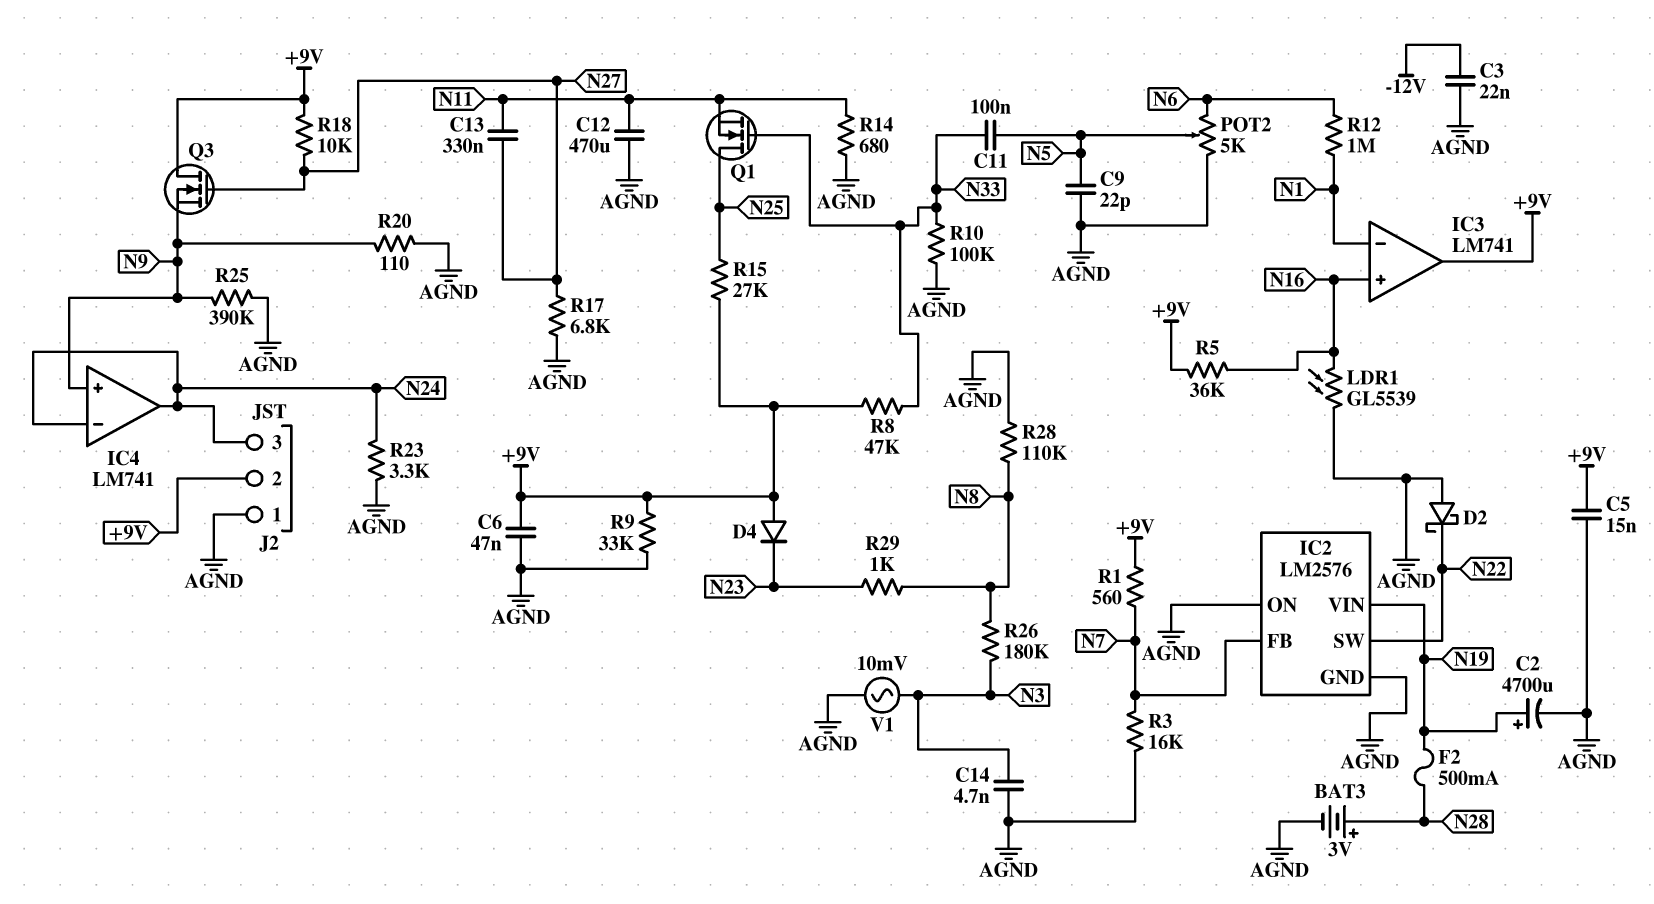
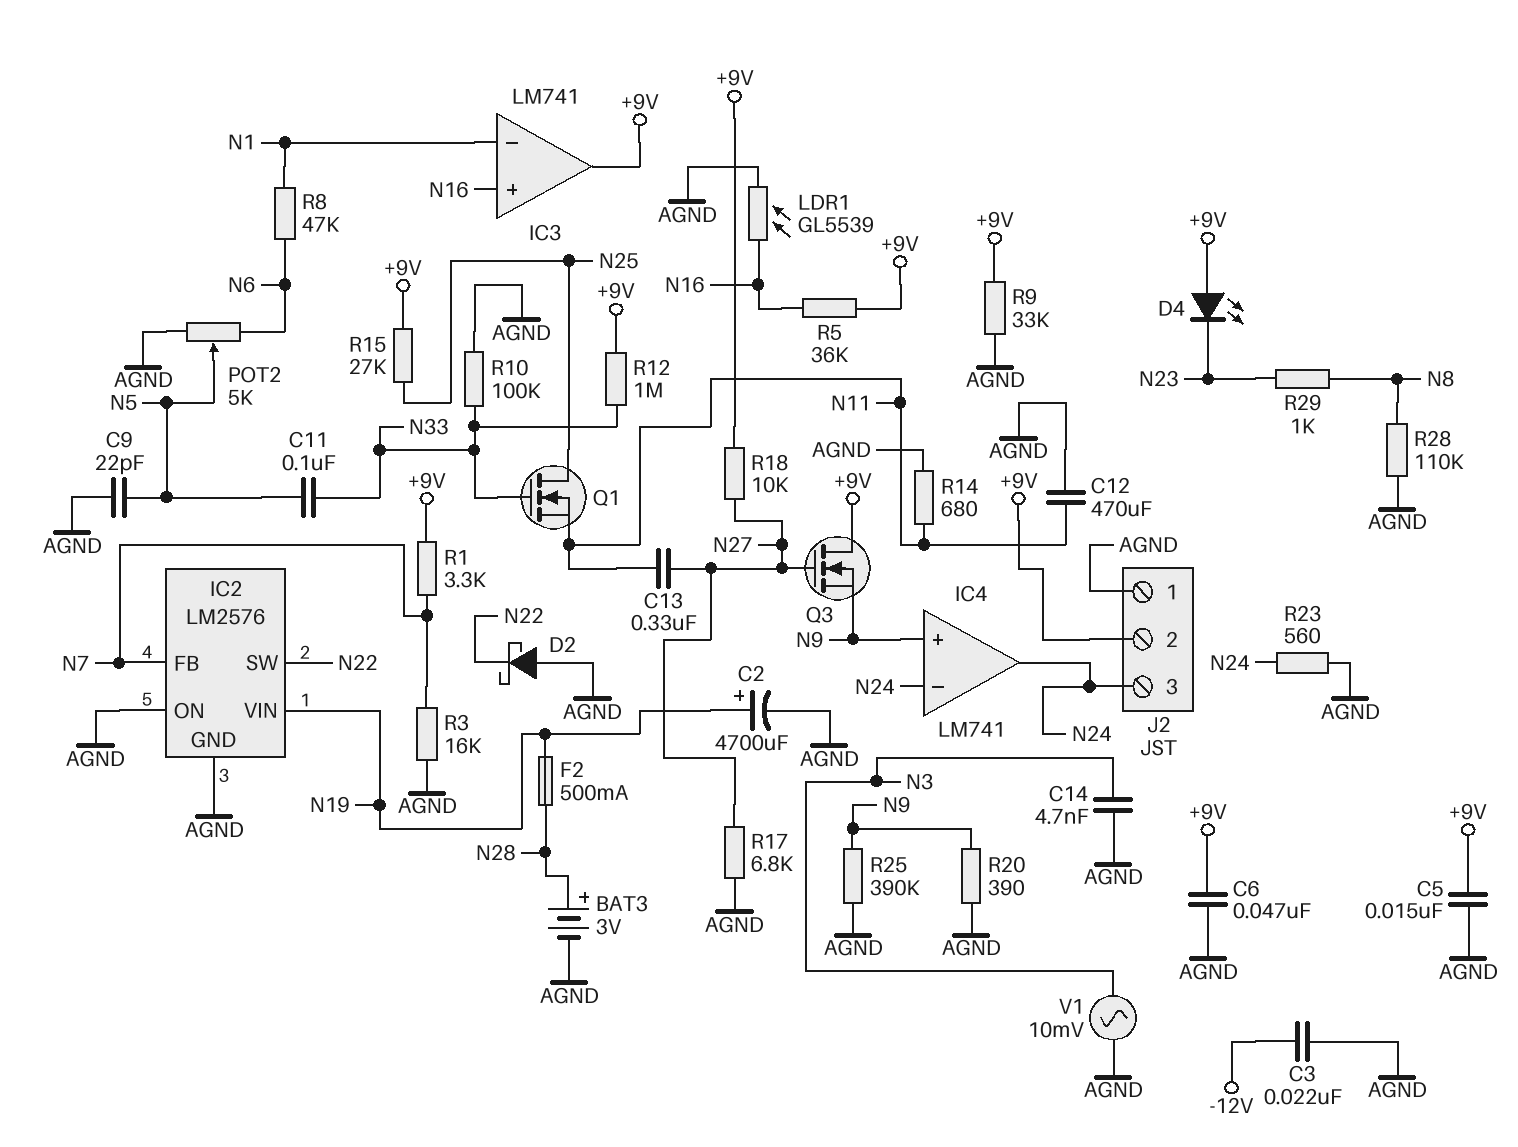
D4: diode (A +9V, K N23) -> LED (A +9V, K N23)
R1: 560 (+9V, N7) -> 3.3k (+9V, N7)
R8: 47k (+9V, N33) -> 47k (N1, N6)
R12: 1M (N1, N6) -> 1M (+9V, N33)
R20: 110 (AGND, N9) -> 390 (AGND, N9)
R23: 3.3k (AGND, N24) -> 560 (AGND, N24)
R26: 180k (N3, N8) -> none

